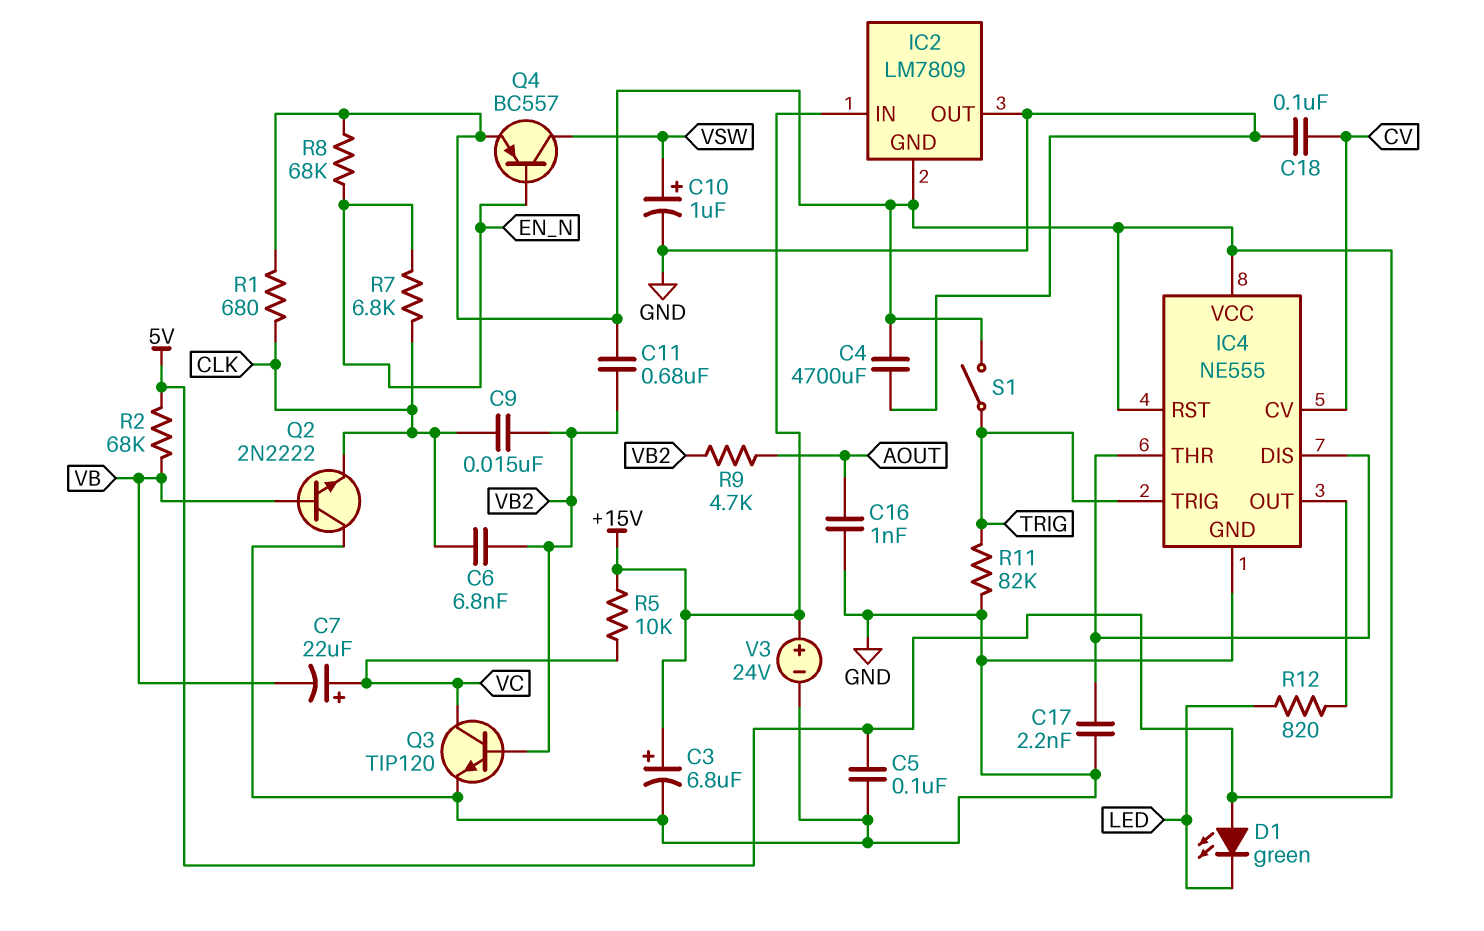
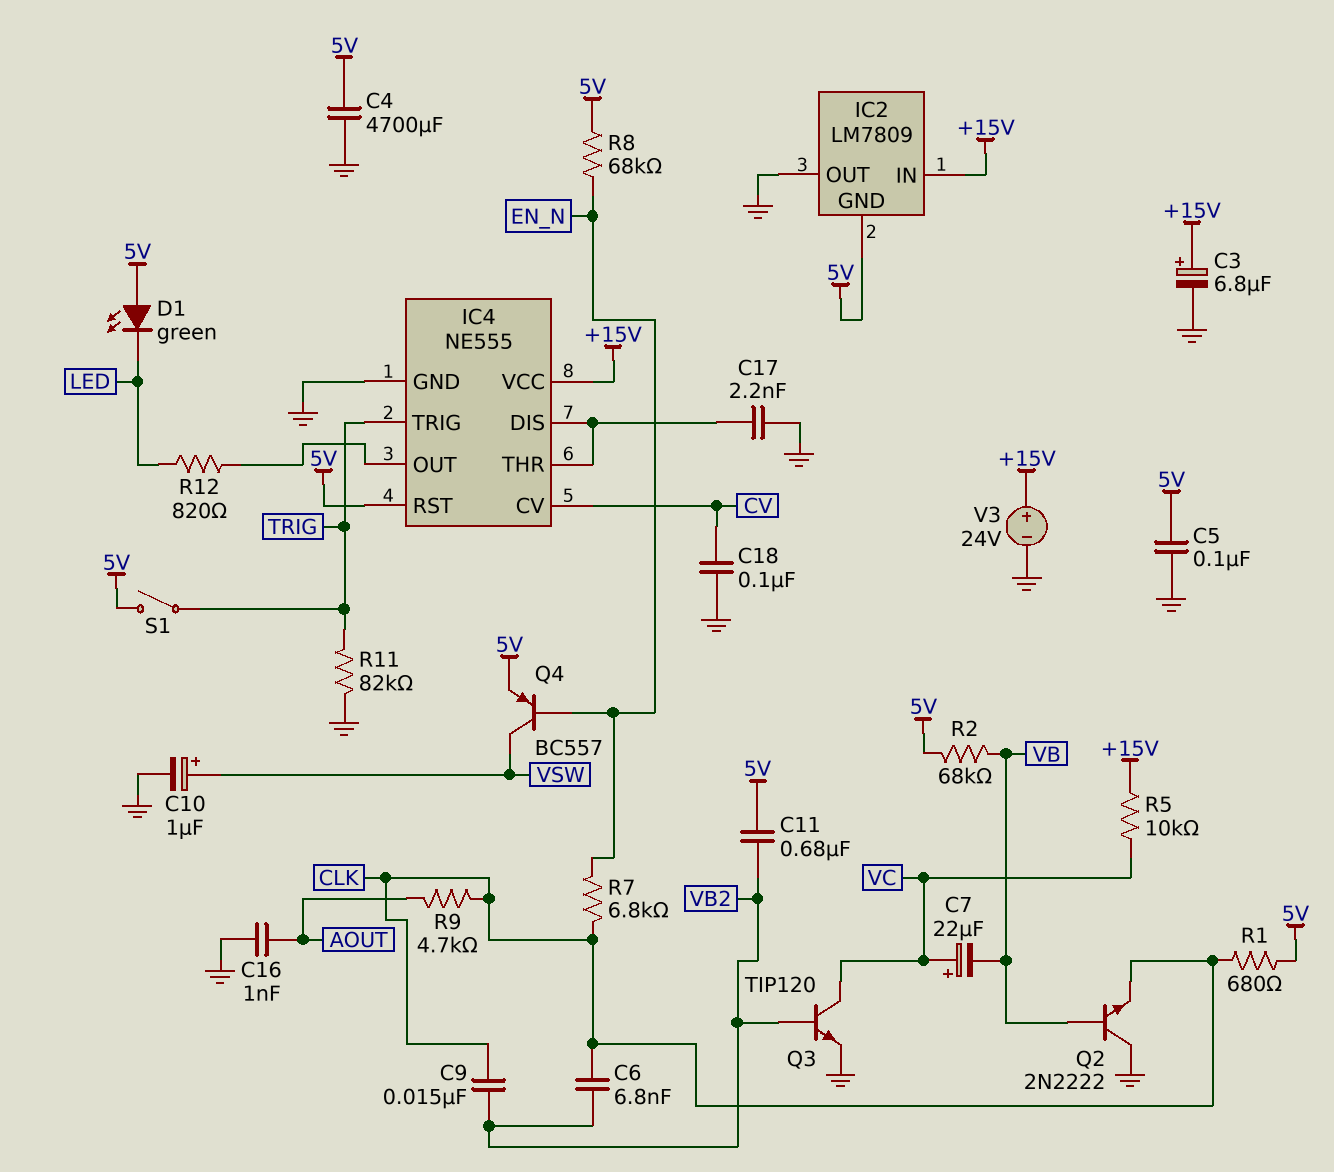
IC4 pin VCC: 5V -> +15V
R9: 4.7k (AOUT, VB2) -> 4.7k (AOUT, CLK)

